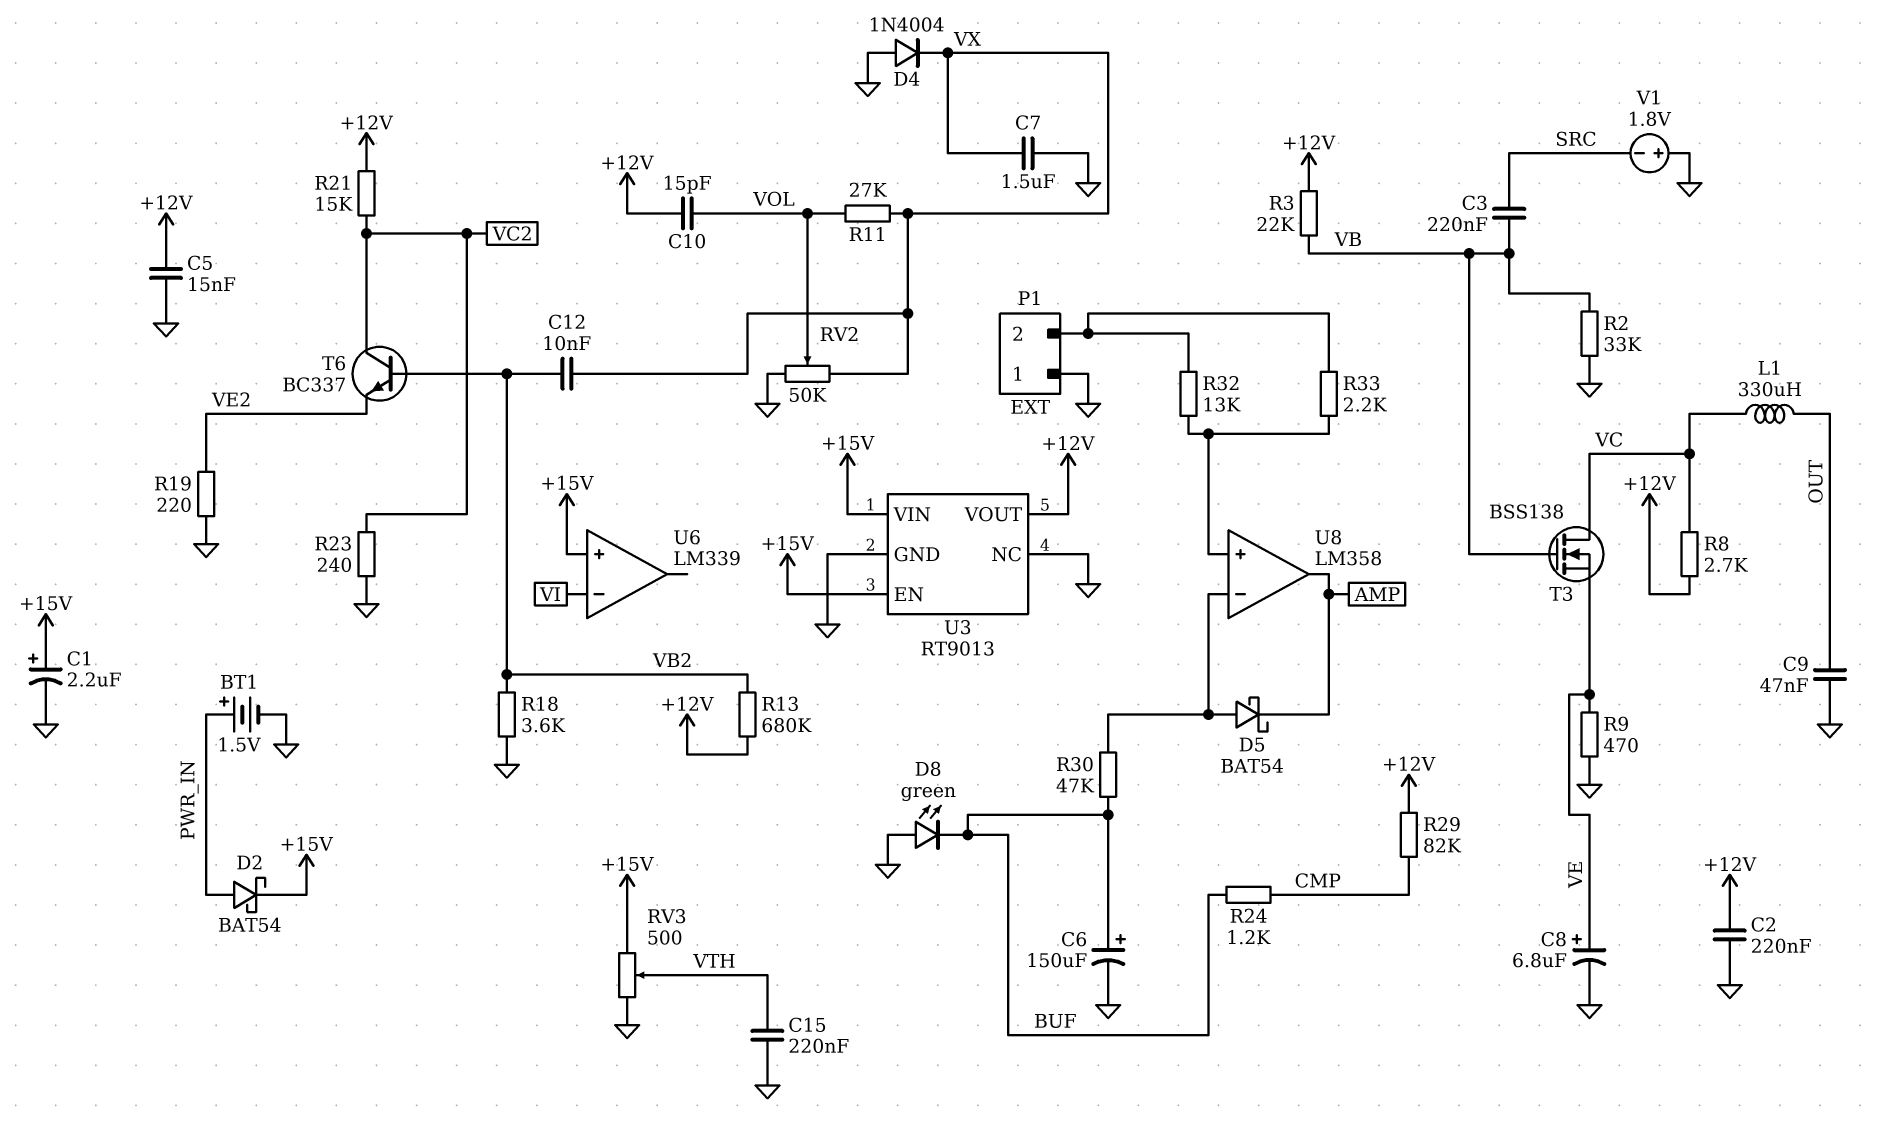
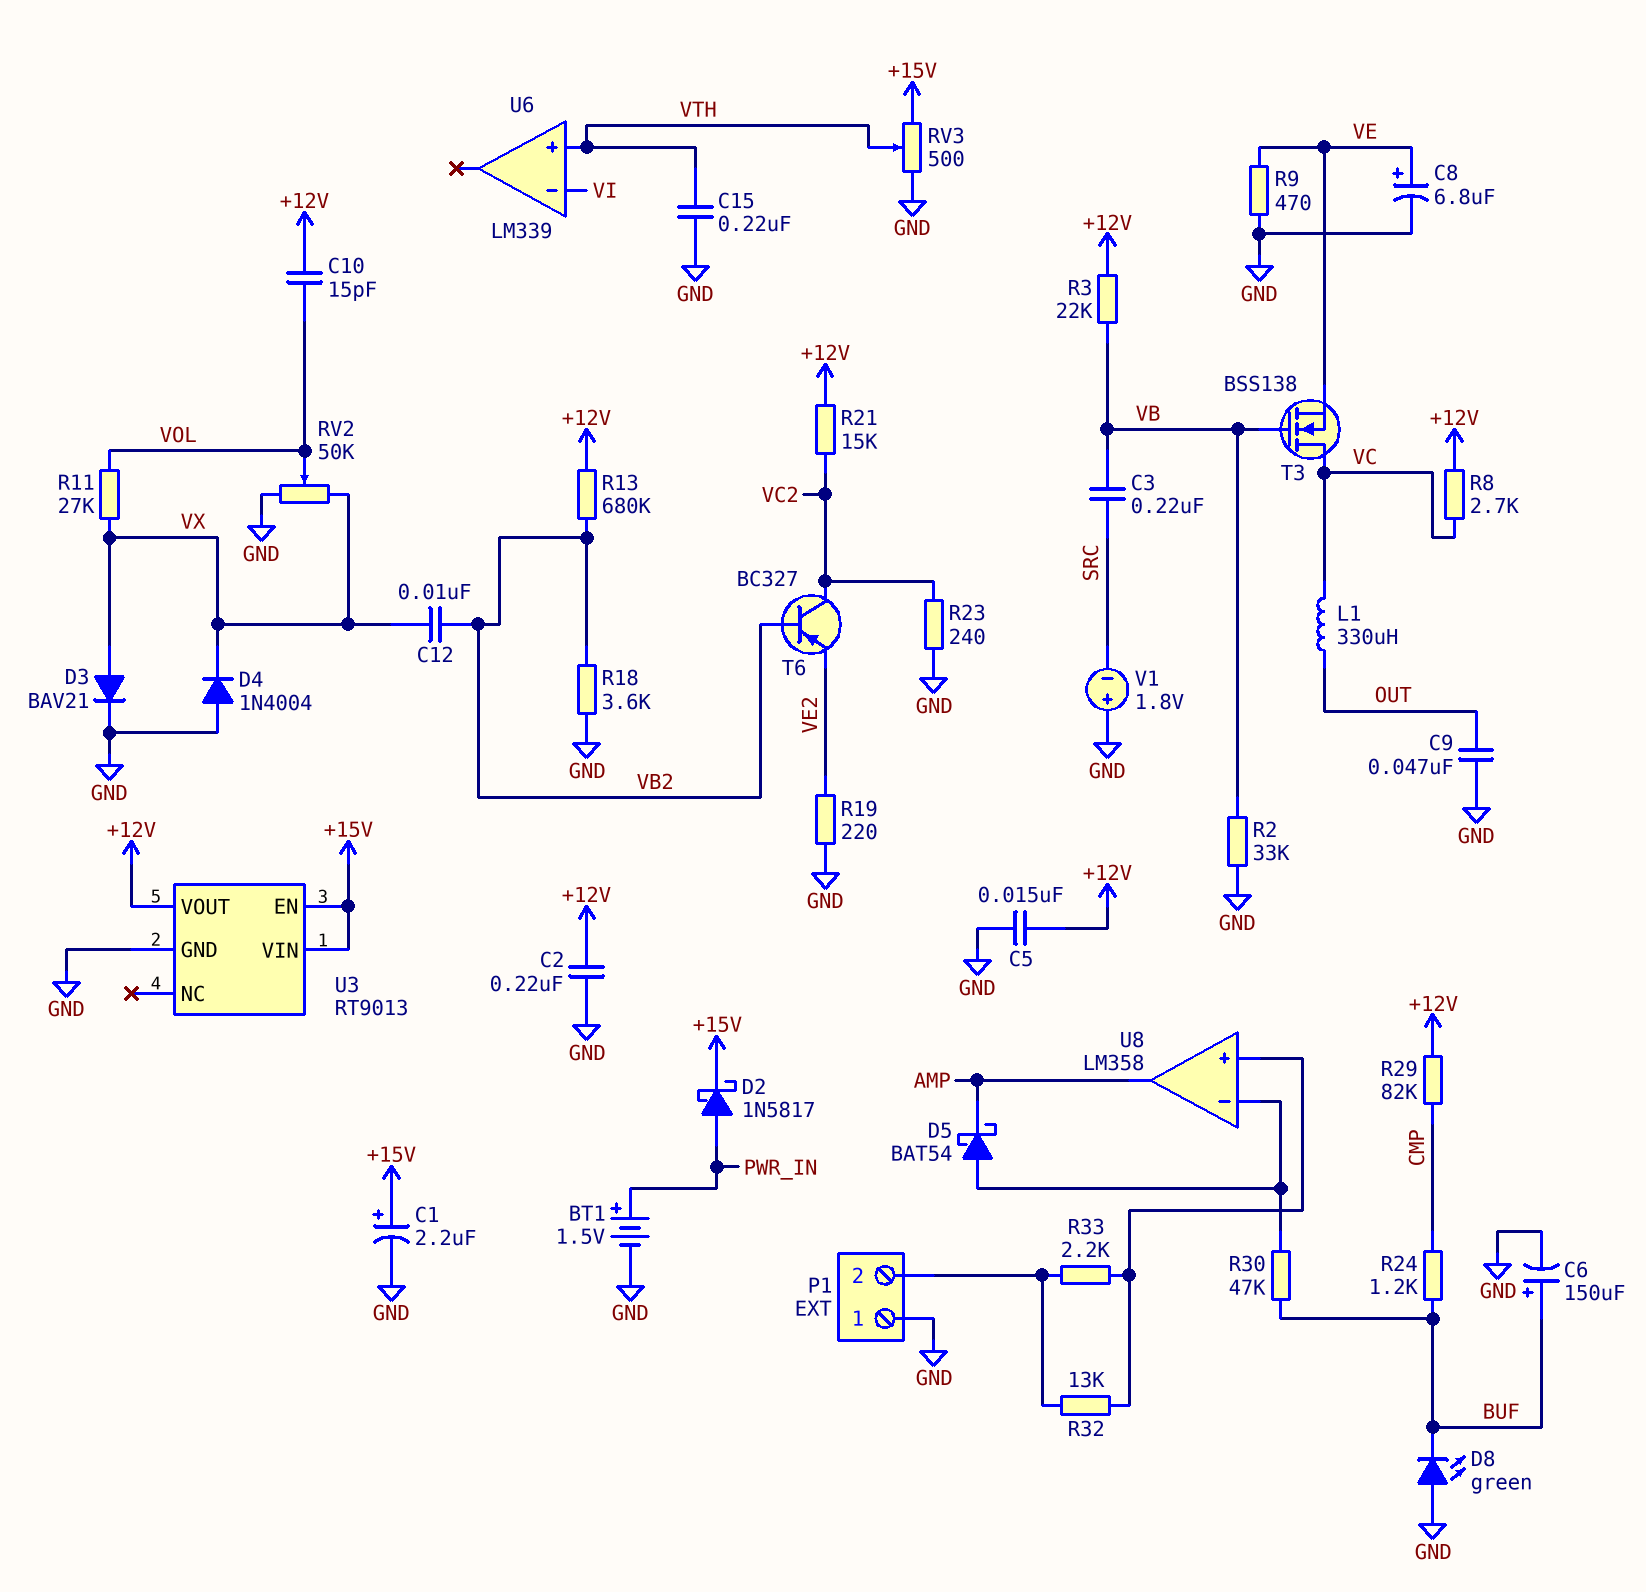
C7: 1.5uF (GND, VX) -> none
D2: schottky BAT54 (A PWR_IN, K +15V) -> schottky 1N5817 (A PWR_IN, K +15V)
D3: none -> diode BAV21 (A VX, K GND)
T6: NPN BC337 (B VB2, C VC2, E VE2) -> PNP BC327 (B VB2, C VC2, E VE2)
U3 pin NC: GND -> none
U6 pin in+: +15V -> VTH

